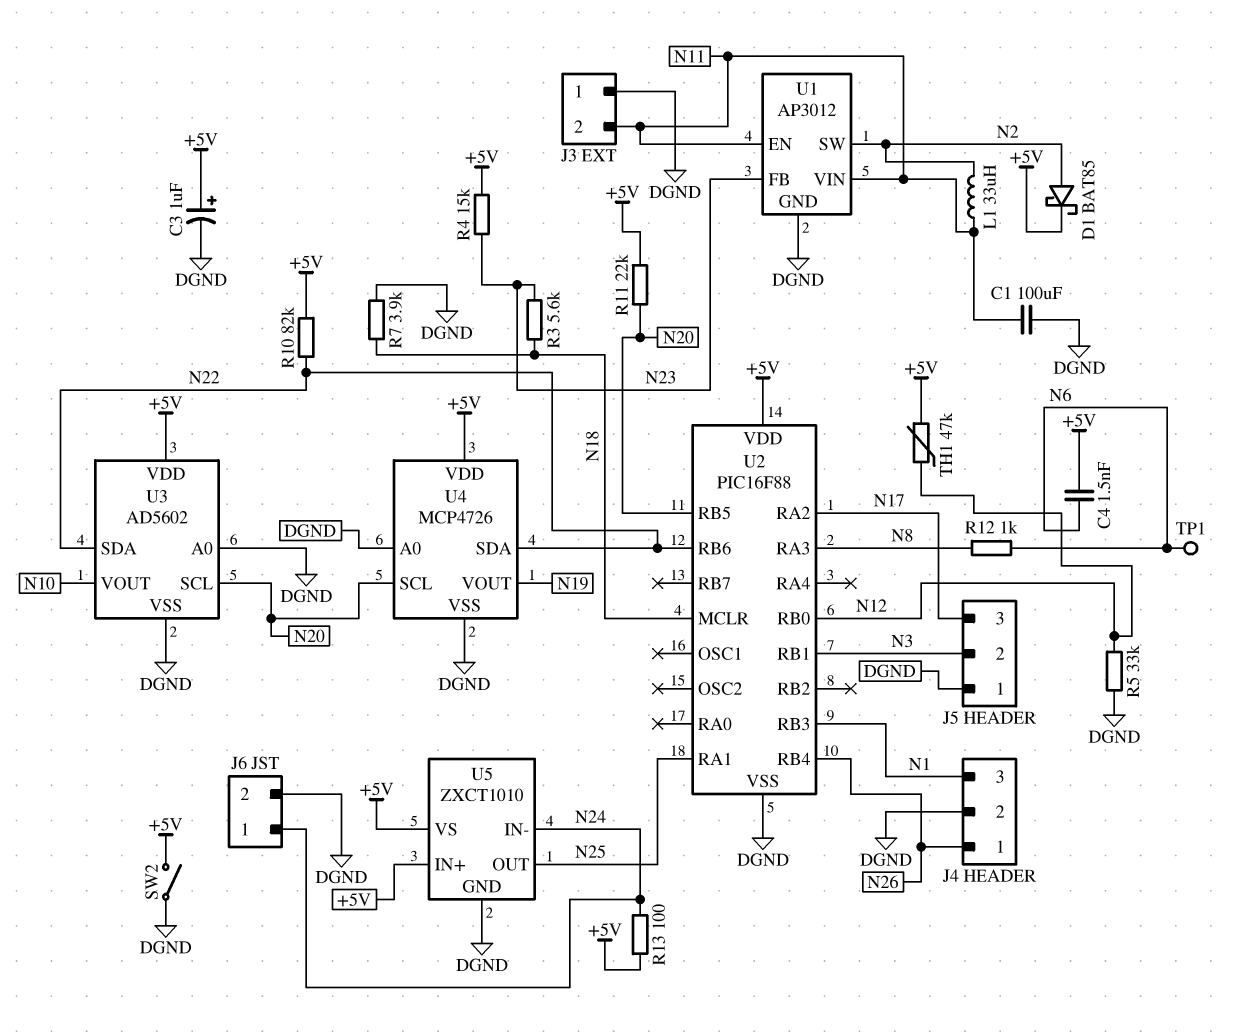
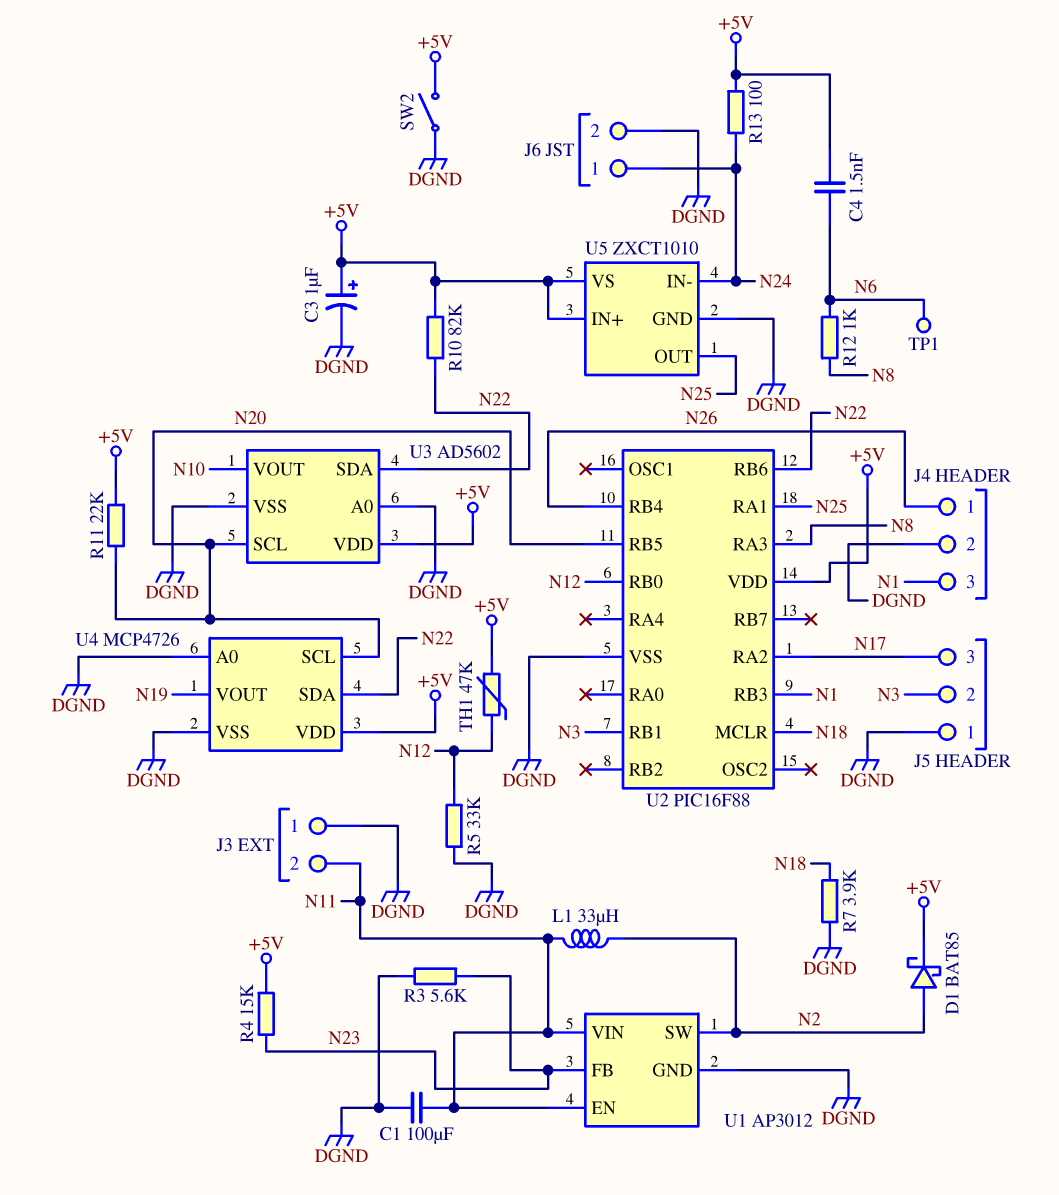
R3: 5.6k (N18, N23) -> 5.6k (DGND, N23)

